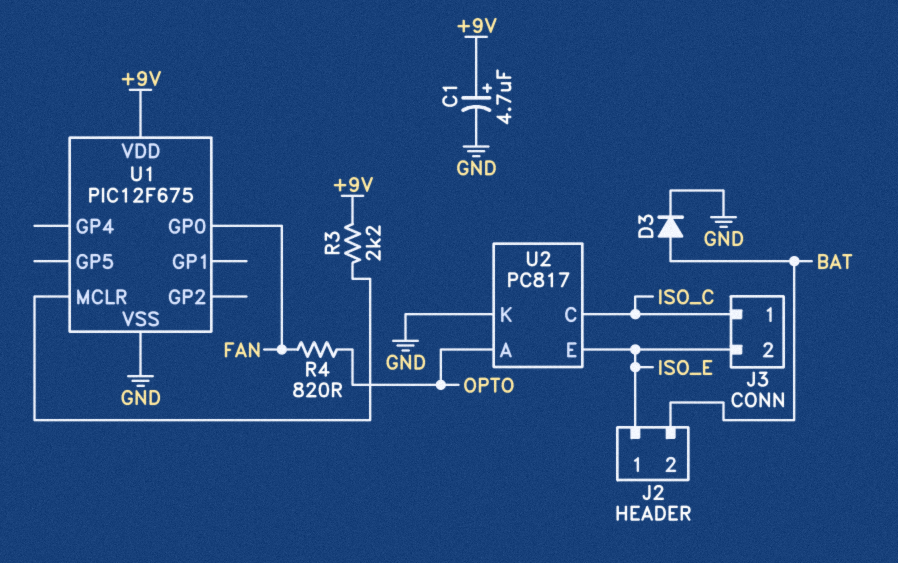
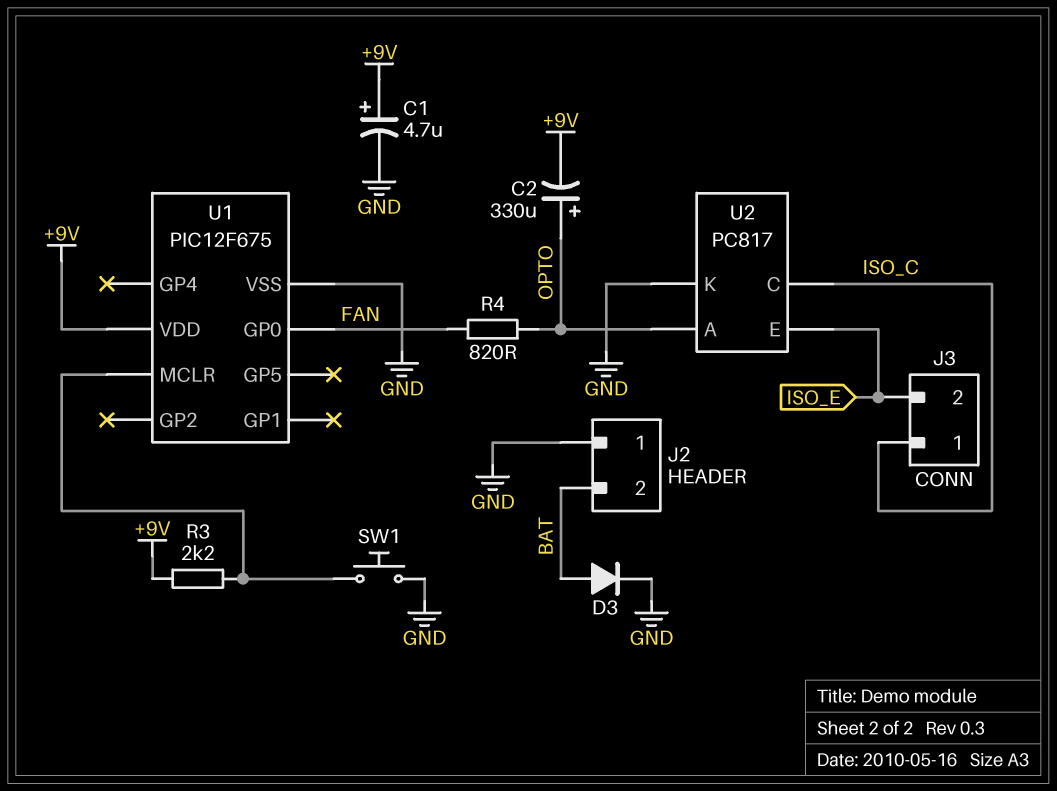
C2: none -> 330uF (plus OPTO, minus +9V)
J2 pin 1: ISO_E -> GND
SW1: none -> button (GND, U1/MCLR)

